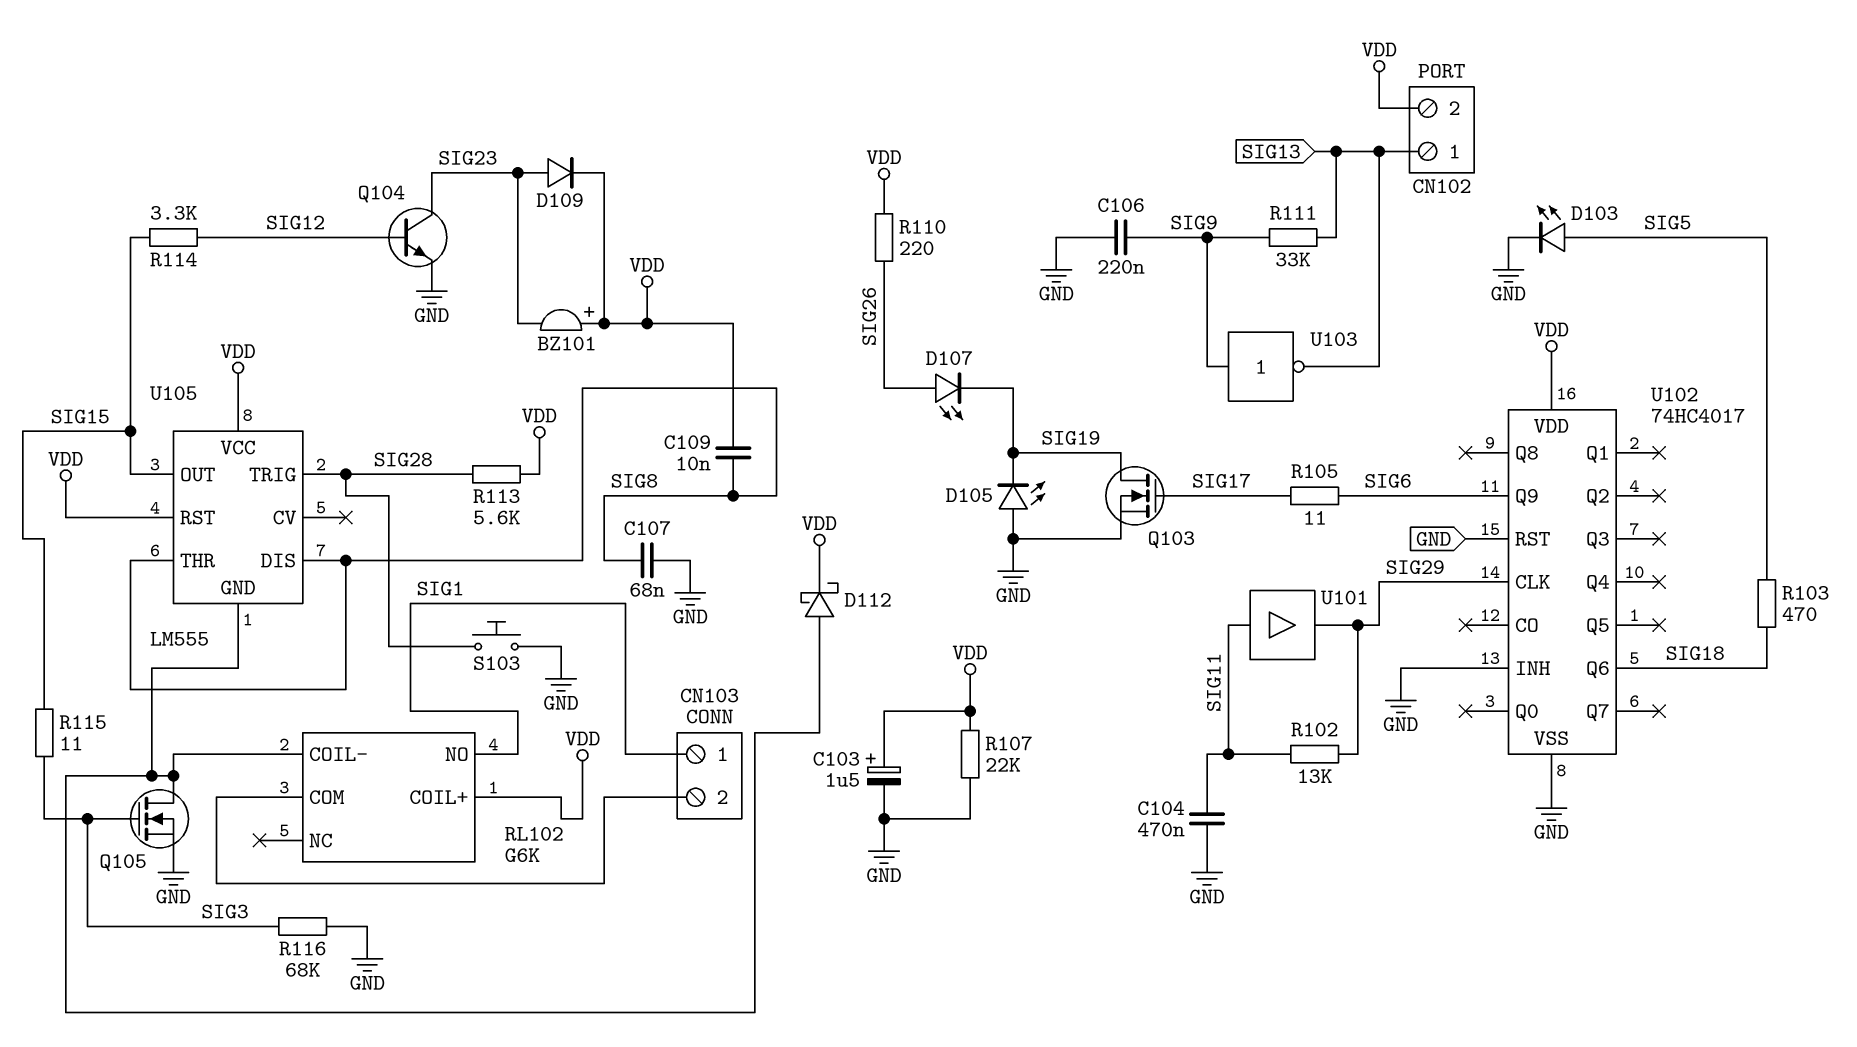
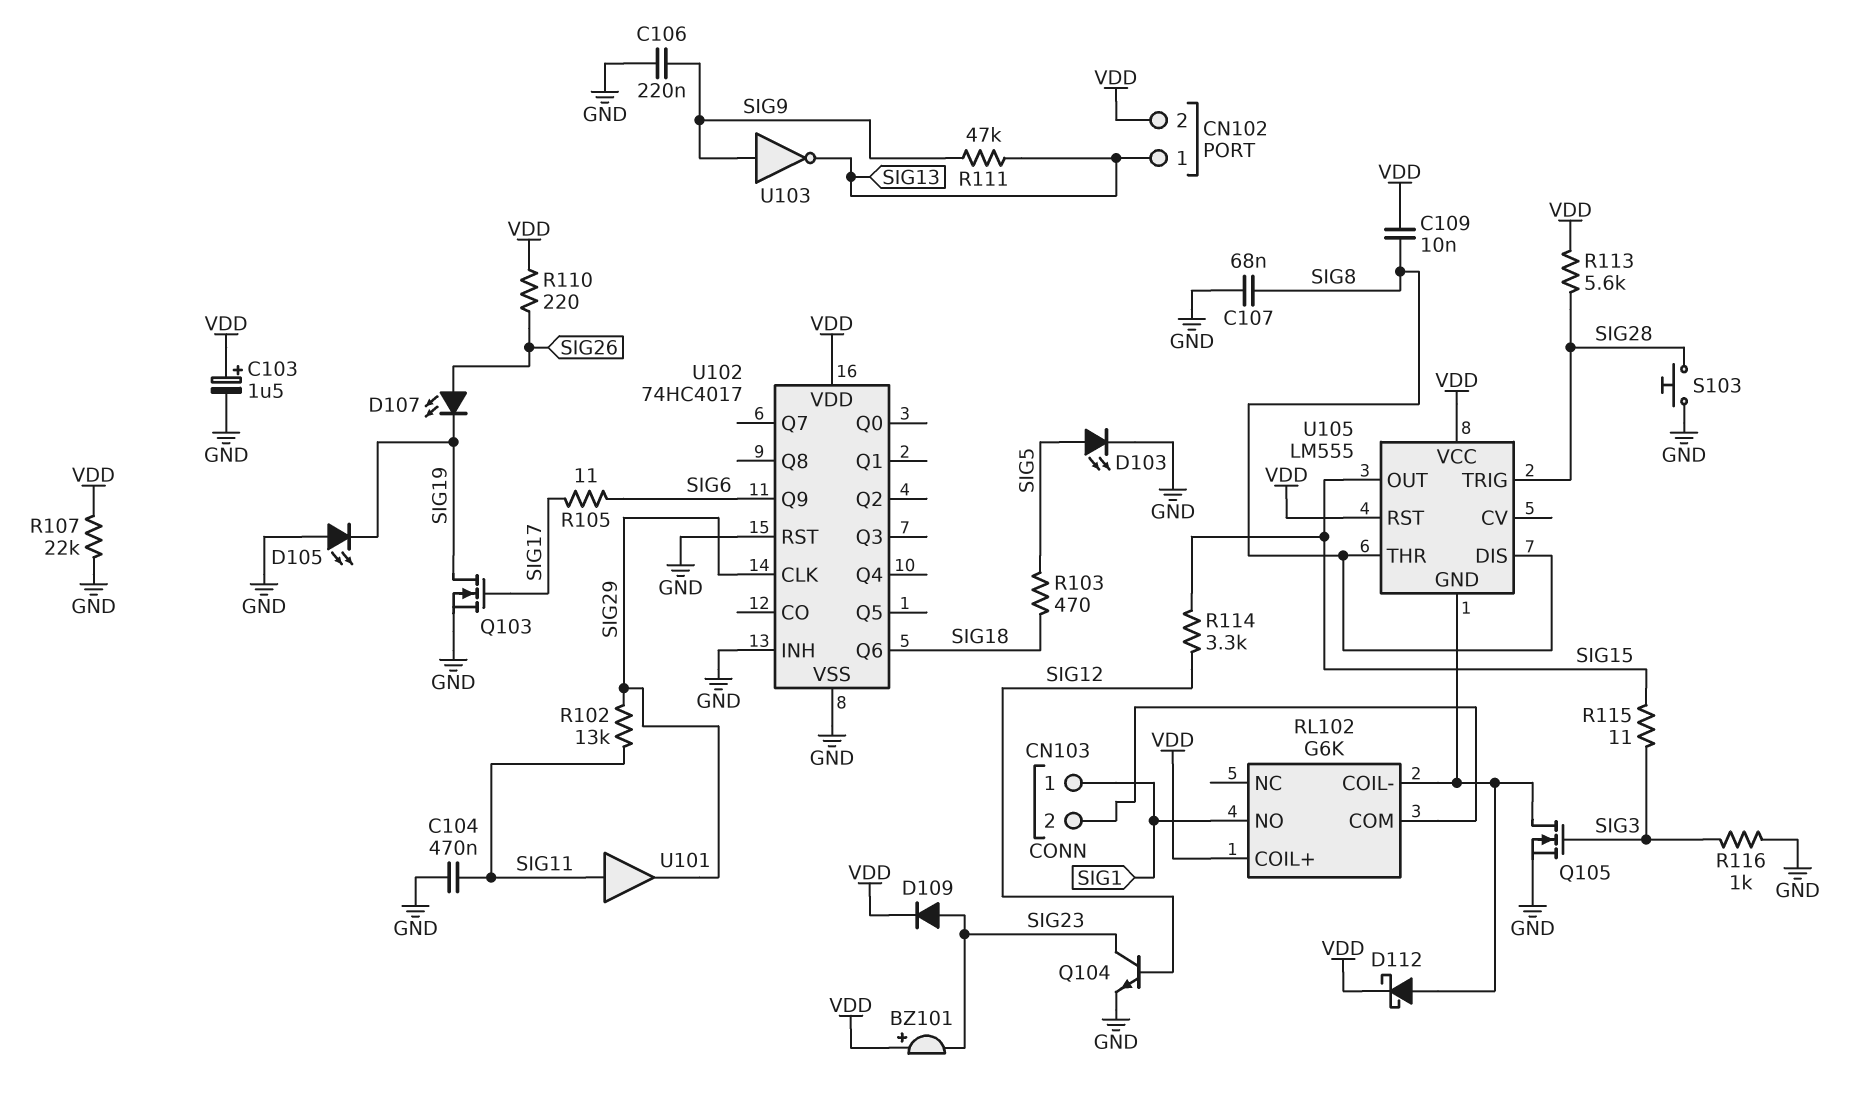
R111: 33k (SIG9, SIG13) -> 47k (SIG9, SIG13)
R116: 68k (GND, SIG3) -> 1k (GND, SIG3)

